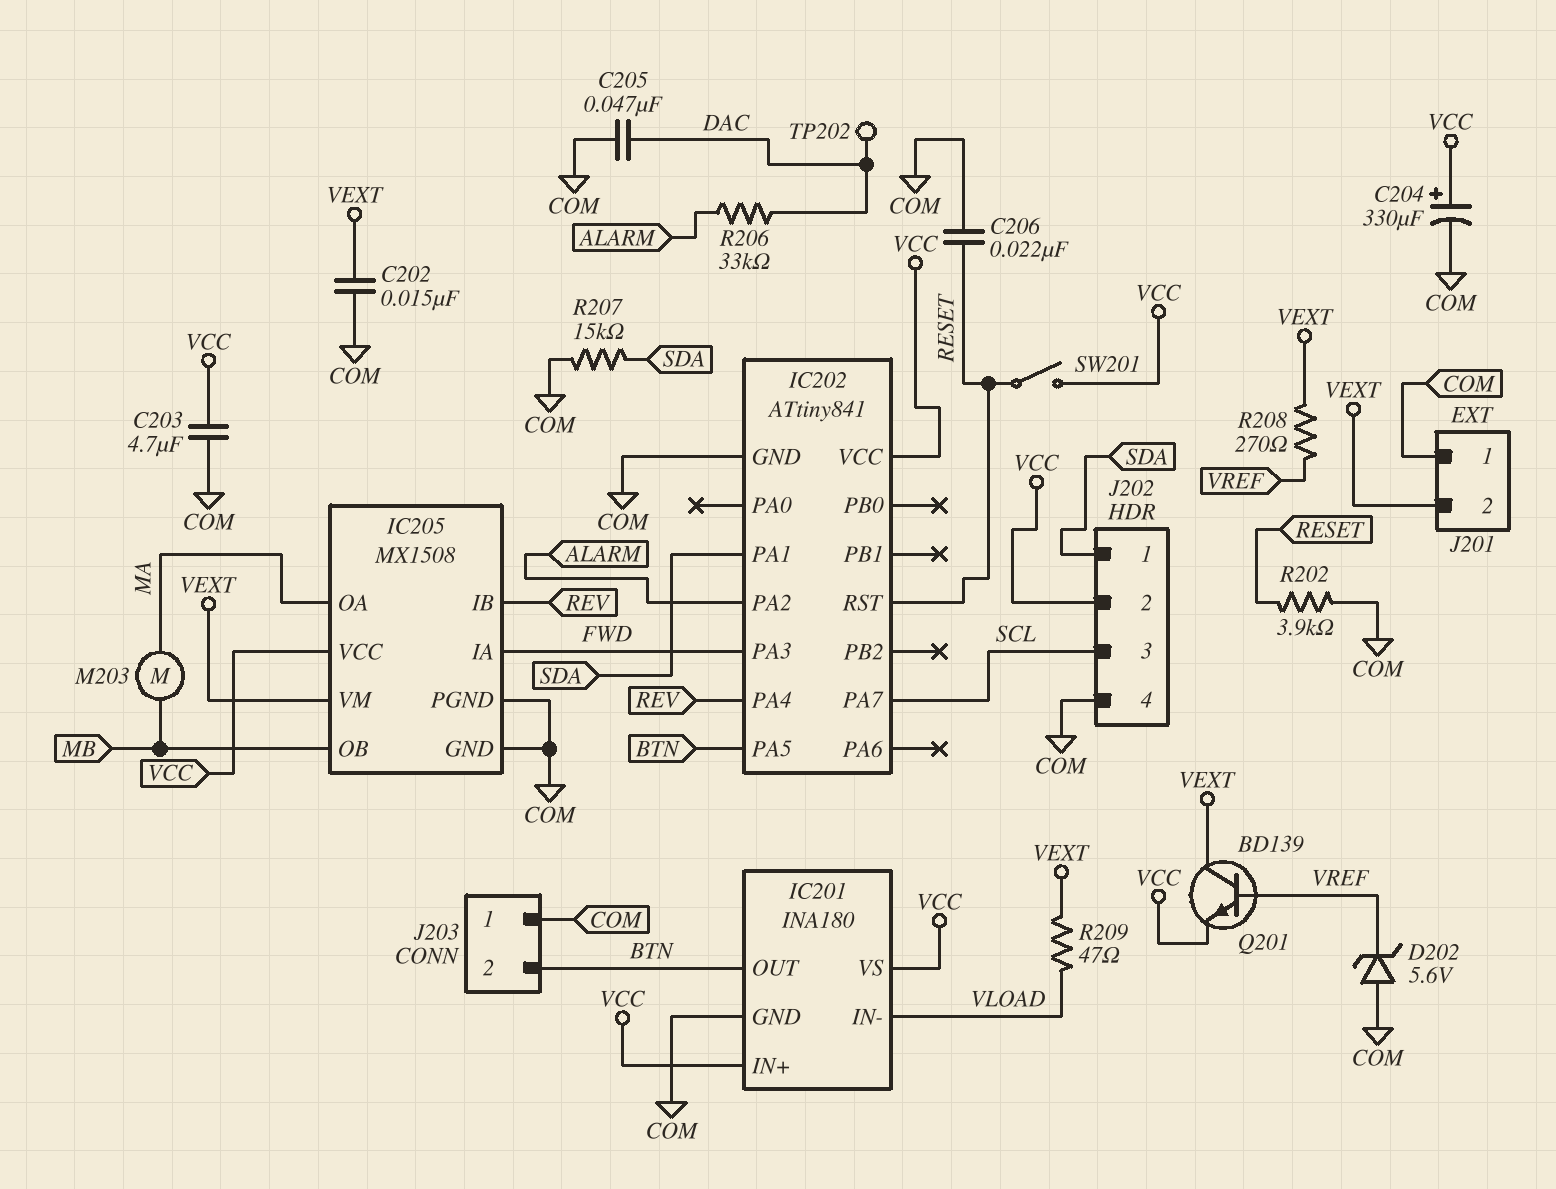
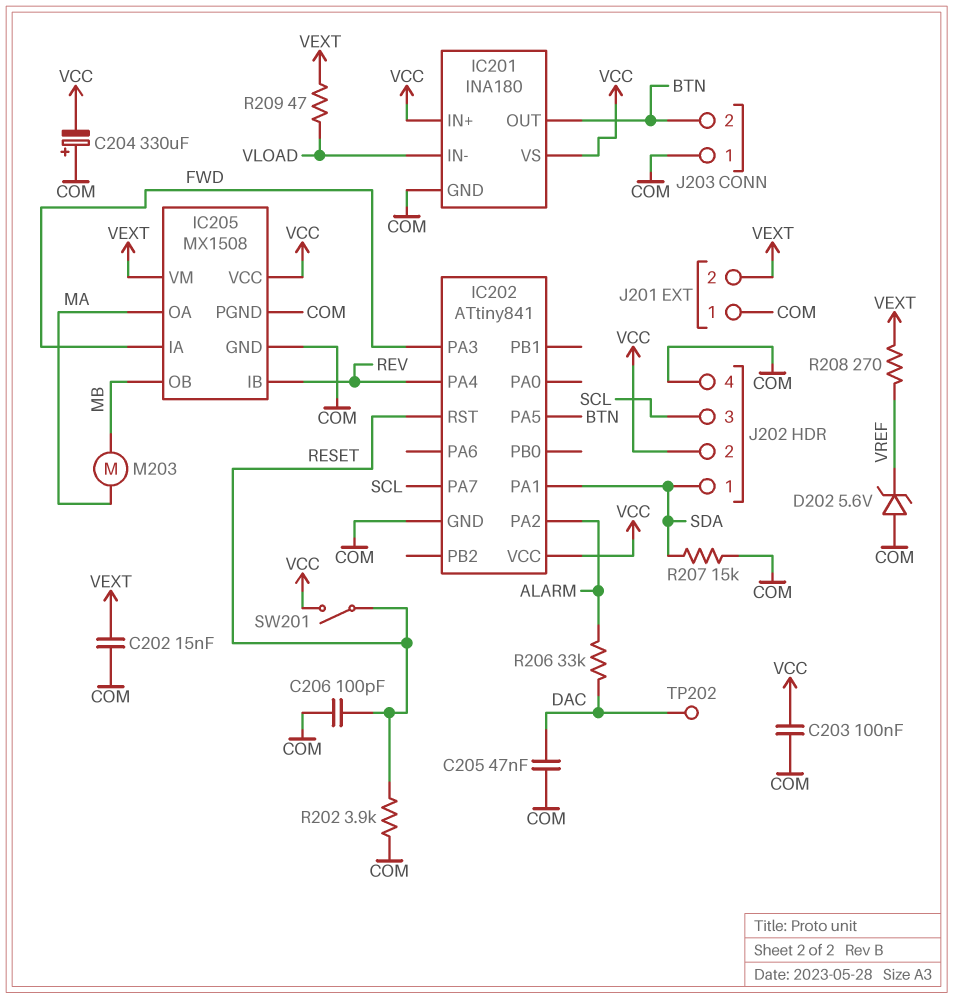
C203: 4.7uF (COM, VCC) -> 100nF (COM, VCC)
C204: 330uF (plus VCC, minus COM) -> 330uF (plus COM, minus VCC)
C206: 22nF (COM, RESET) -> 100pF (COM, RESET)
Q201: NPN BD139 (B VREF, C VEXT, E VCC) -> none

